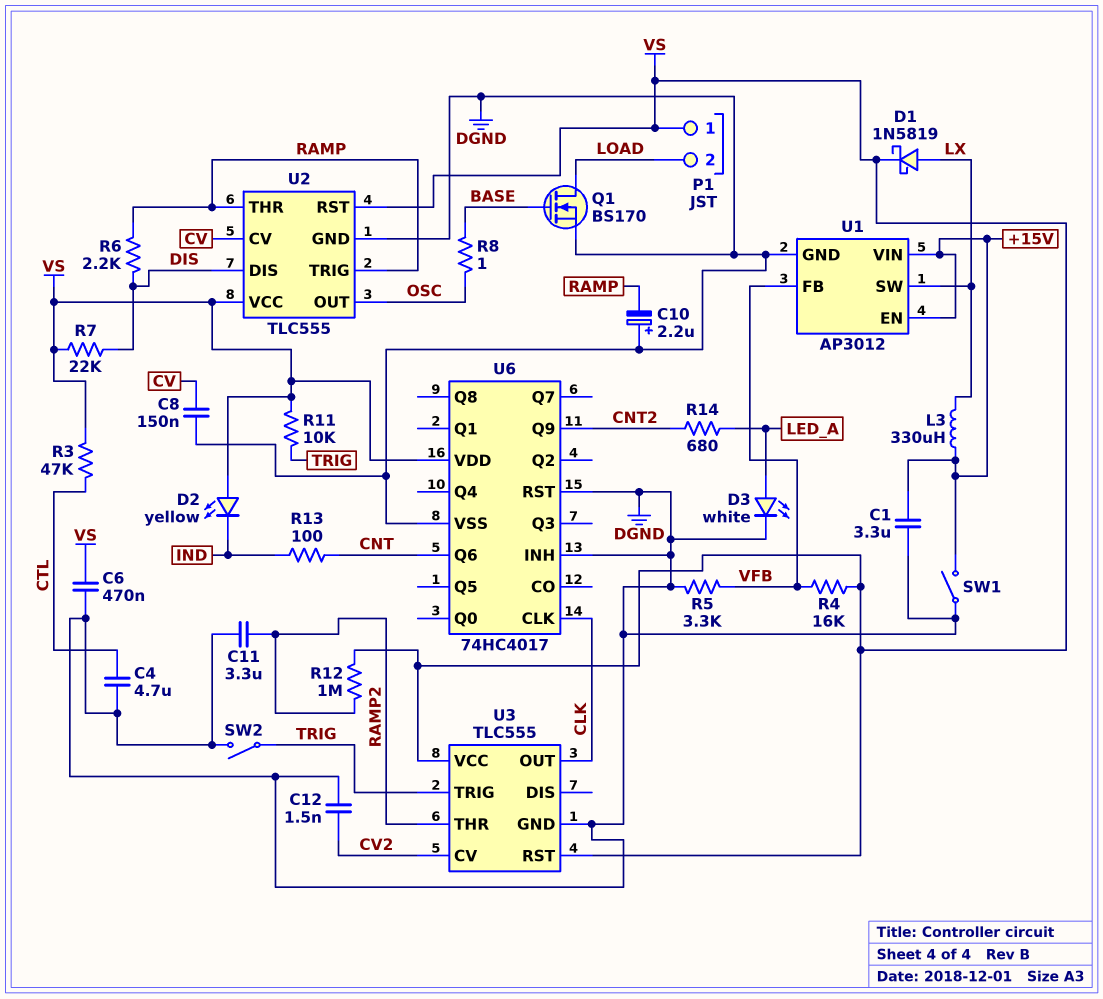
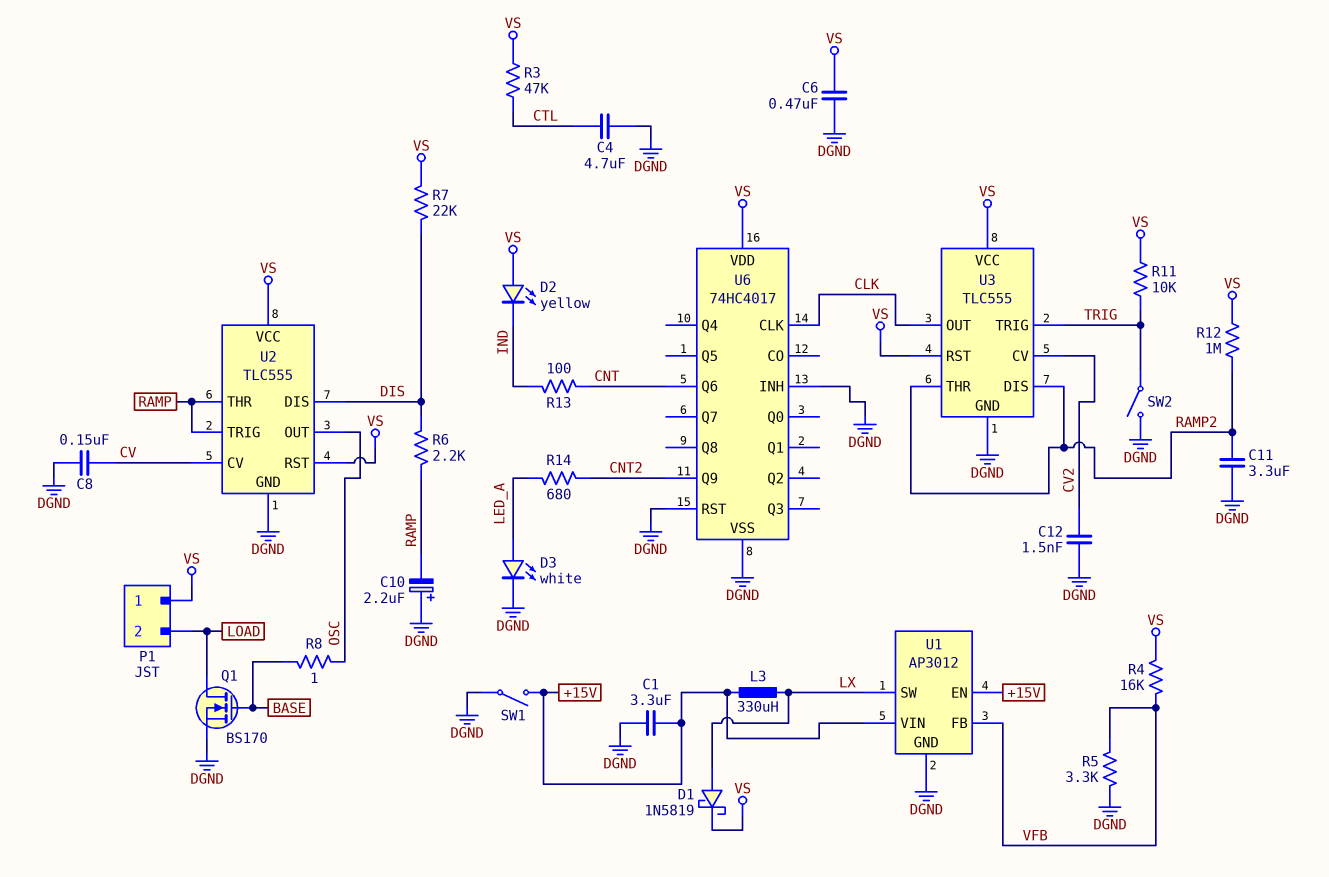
U3 pin DIS: none -> RAMP2

